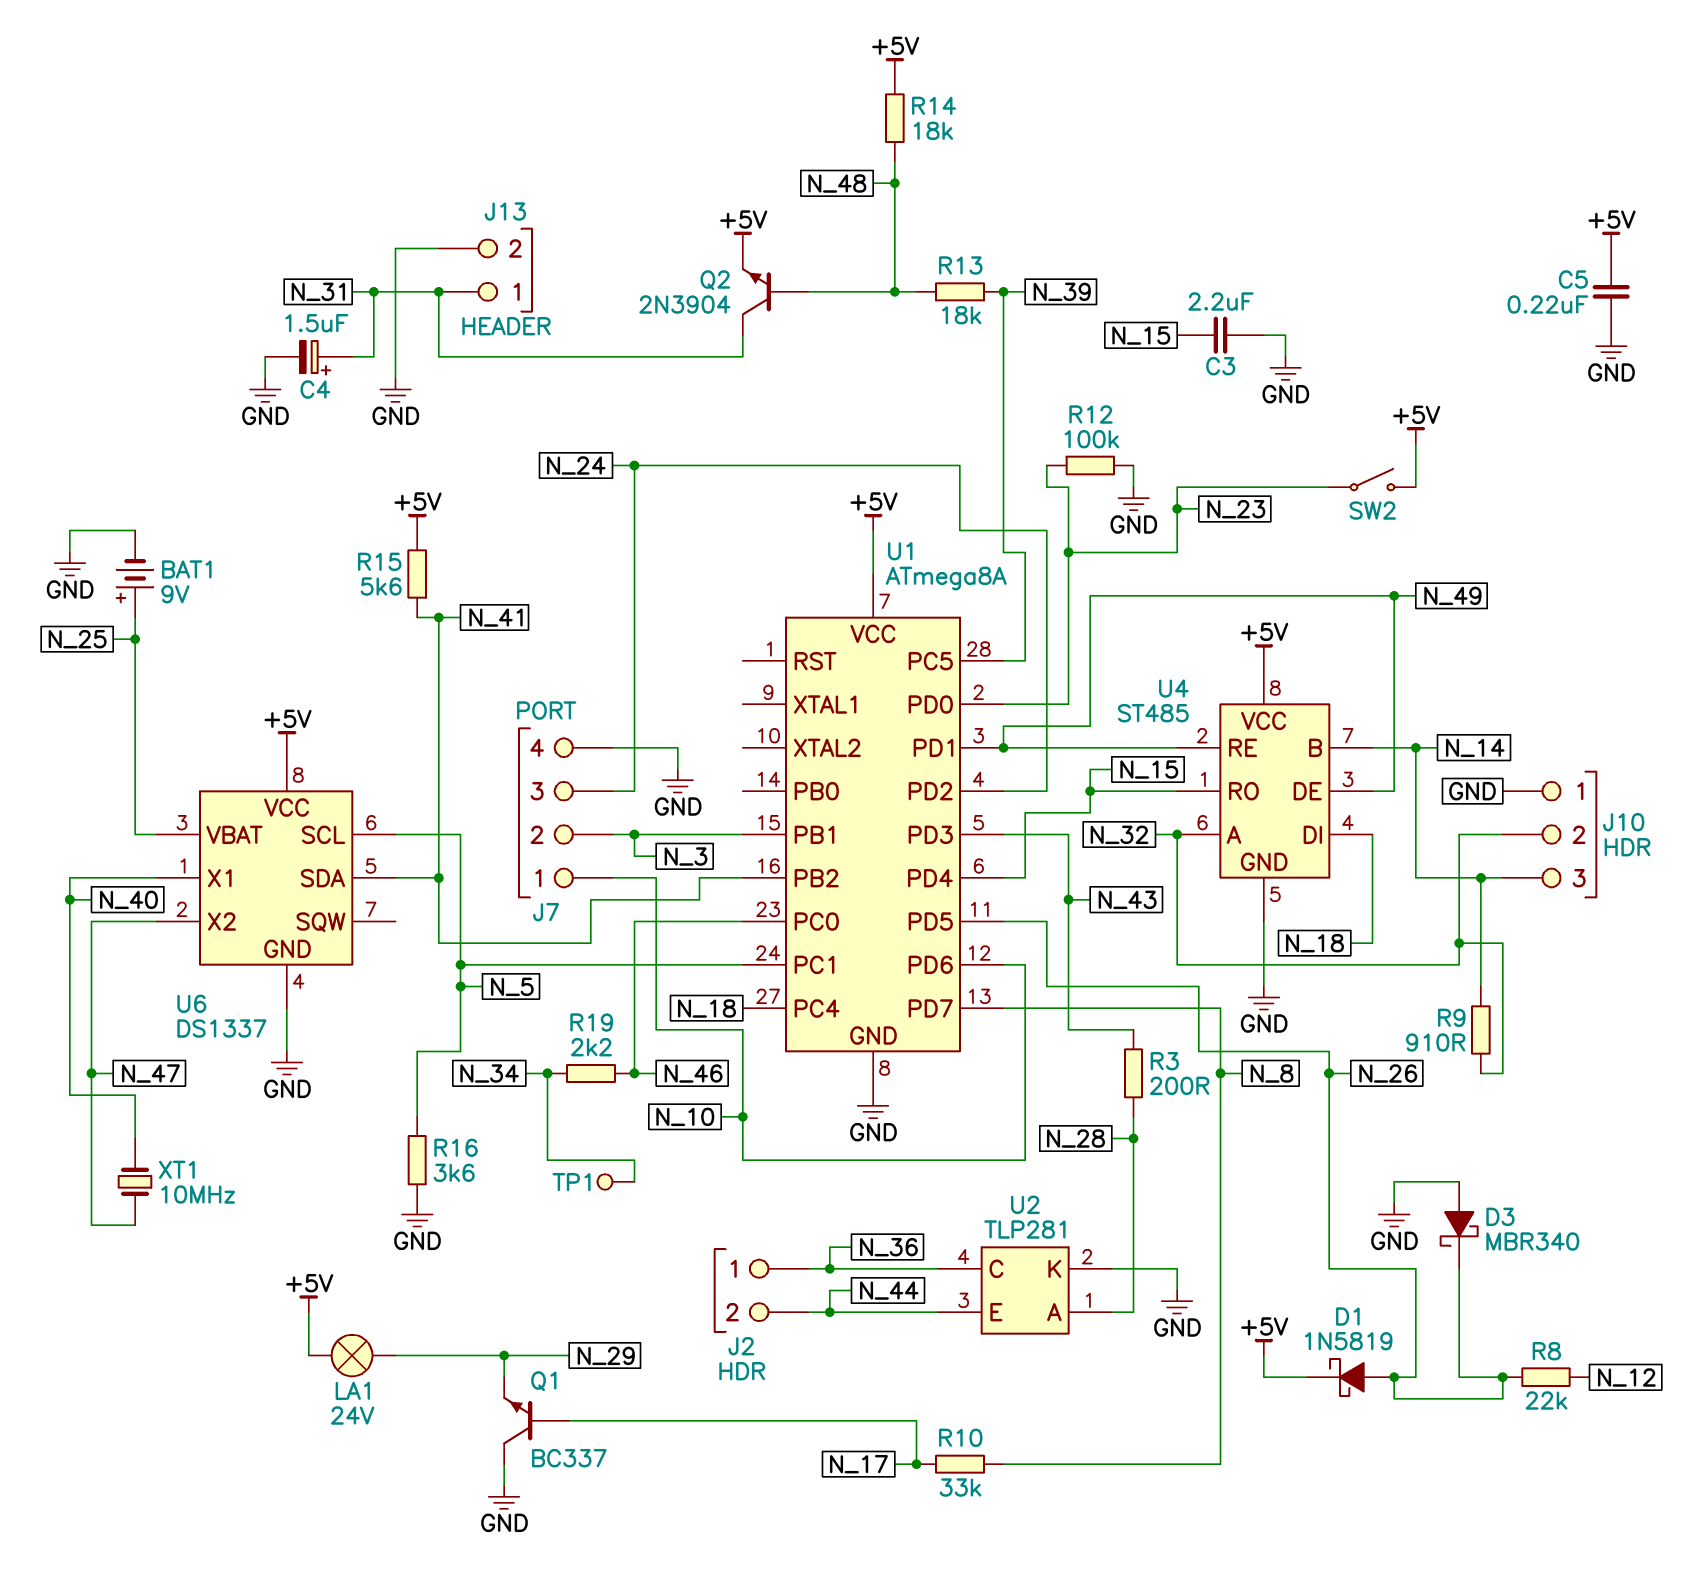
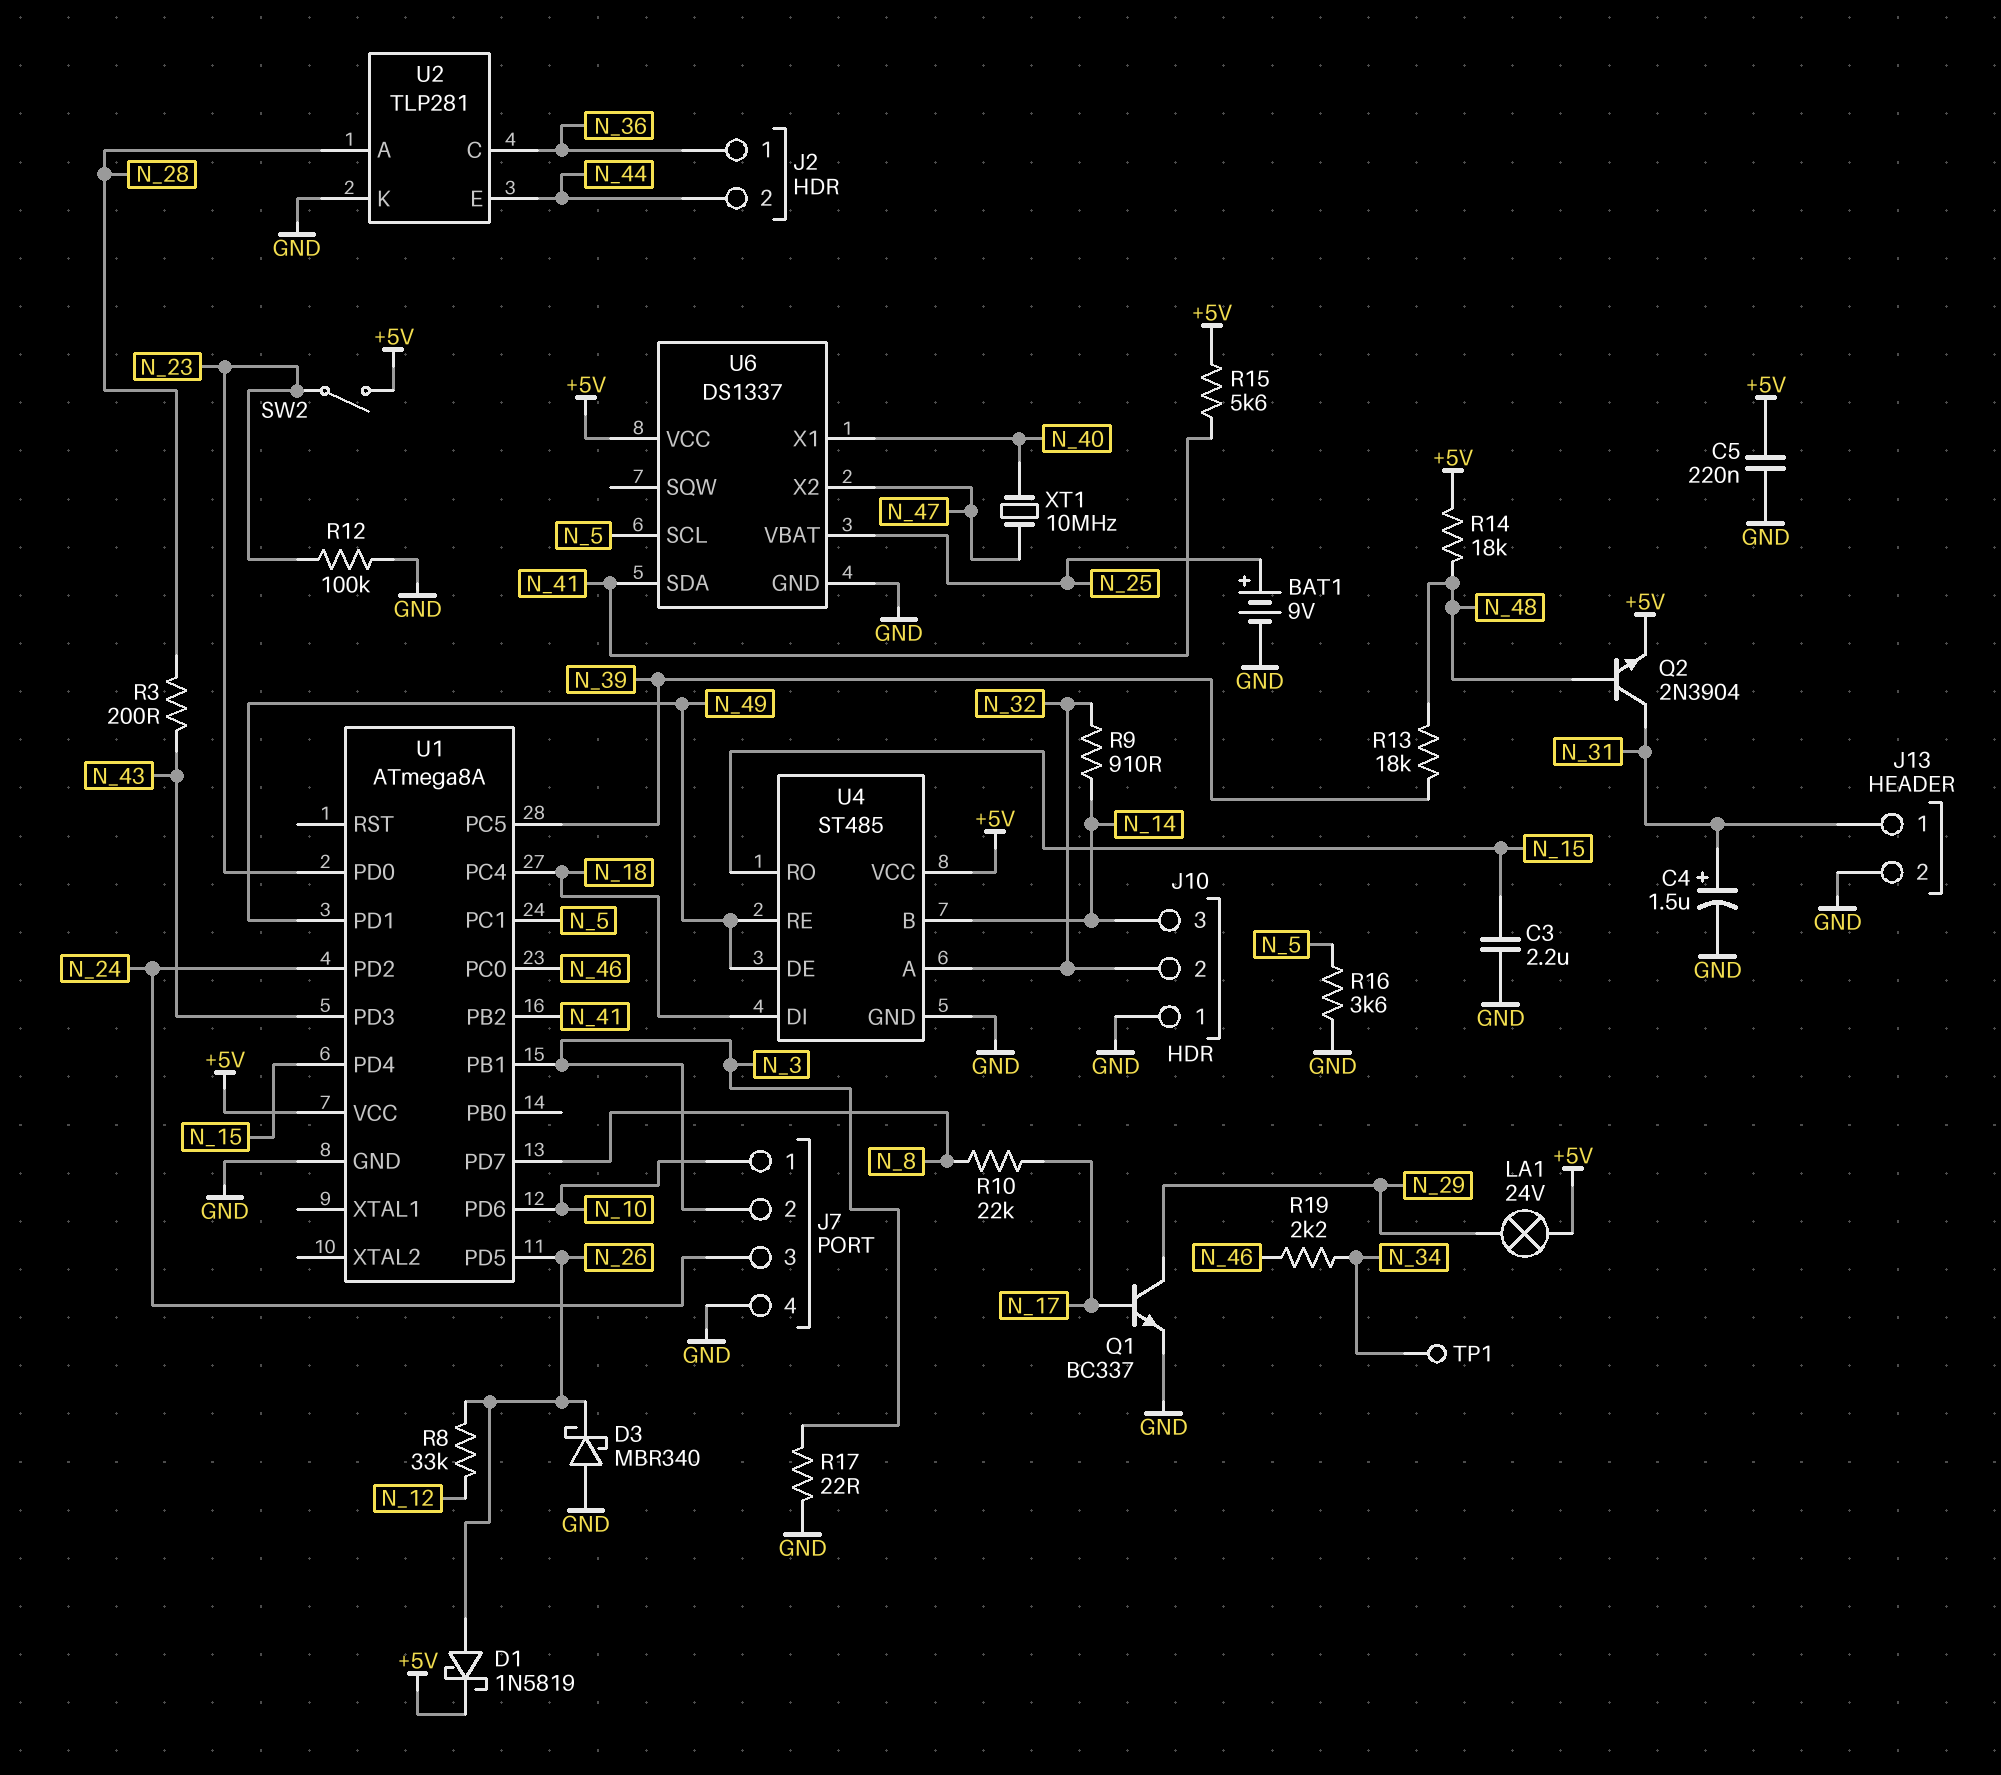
Q1: NPN BC337 (B N_17, C GND, E N_29) -> NPN BC337 (B N_17, C N_29, E GND)
R8: 22k (N_12, N_26) -> 33k (N_12, N_26)
R10: 33k (N_8, N_17) -> 22k (N_8, N_17)
R17: none -> 22 (GND, N_3)

